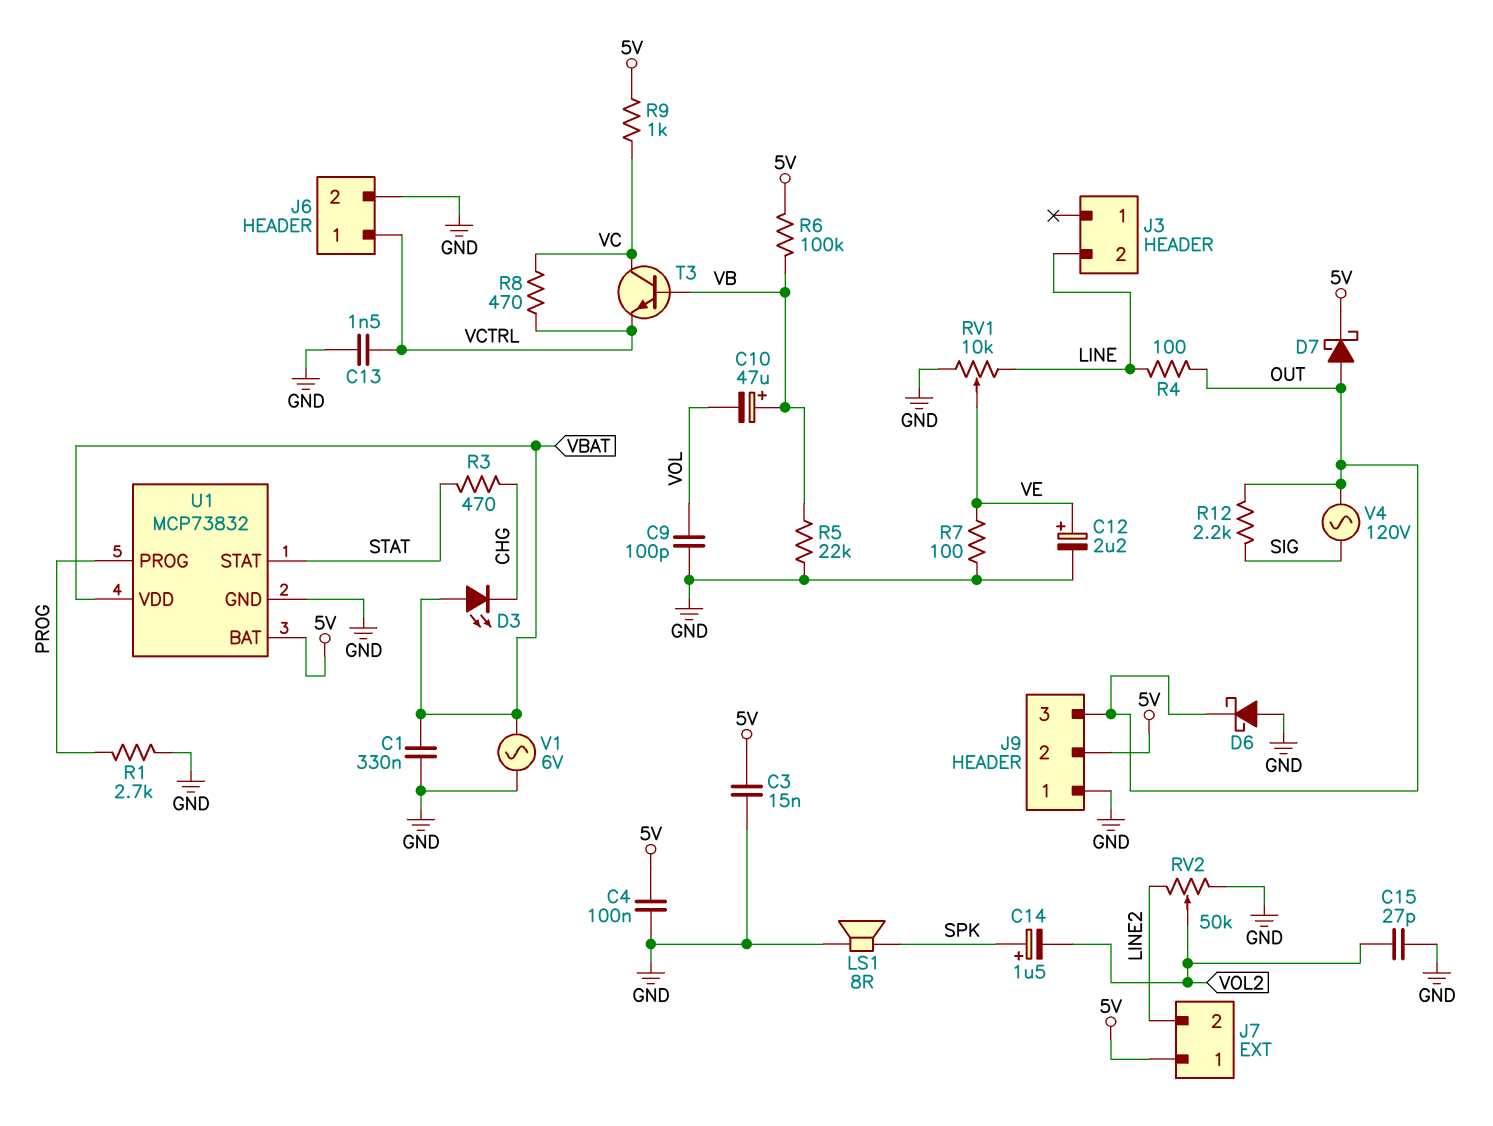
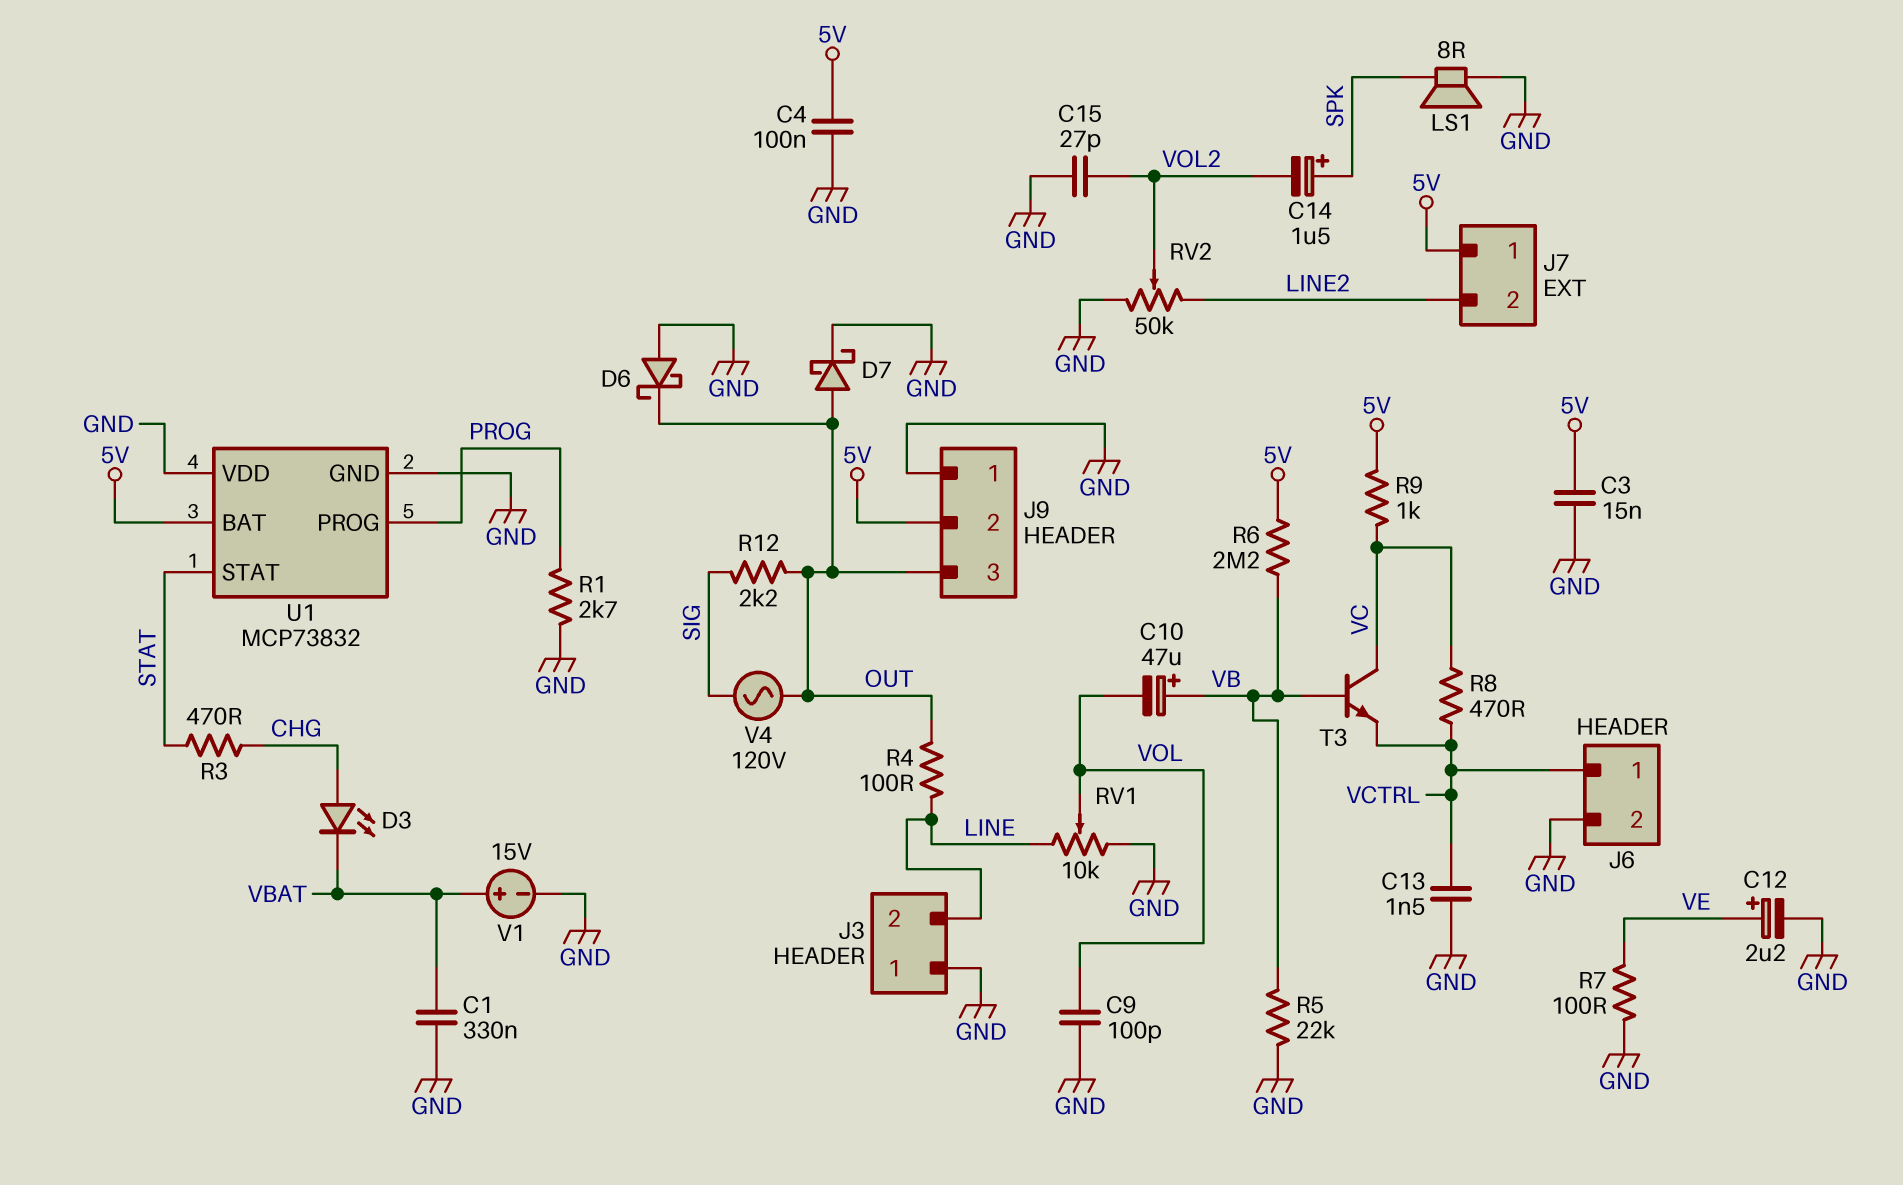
D3: LED (A VBAT, K CHG) -> LED (A CHG, K VBAT)
D7: schottky (A OUT, K 5V) -> schottky (A OUT, K GND)
J3 pin 1: none -> GND
R6: 100k (5V, VB) -> 2.2M (5V, VB)
RV1: 10k (GND, LINE, wiper VE) -> 10k (GND, LINE, wiper VOL)
U1 pin VDD: VBAT -> GND
V1: AC 6V (GND, VBAT) -> 15V (plus VBAT, minus GND)

